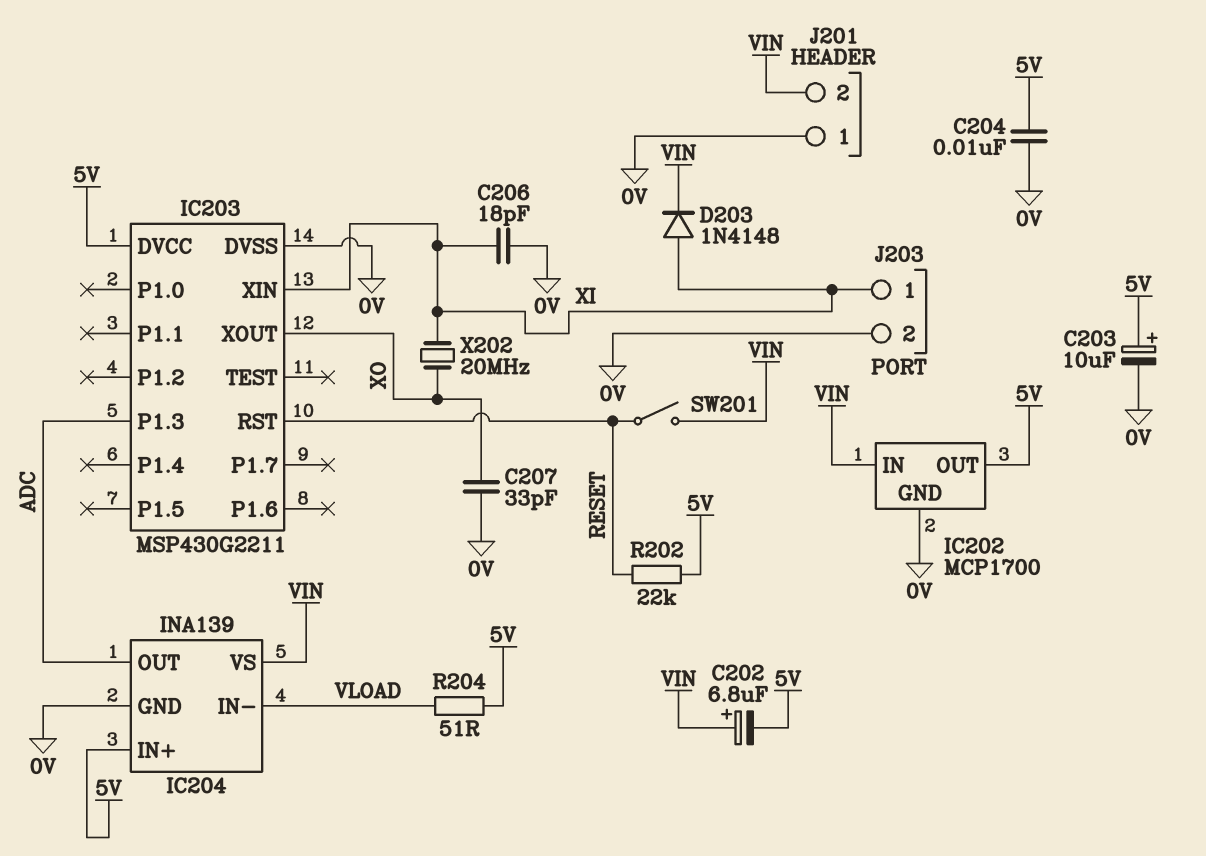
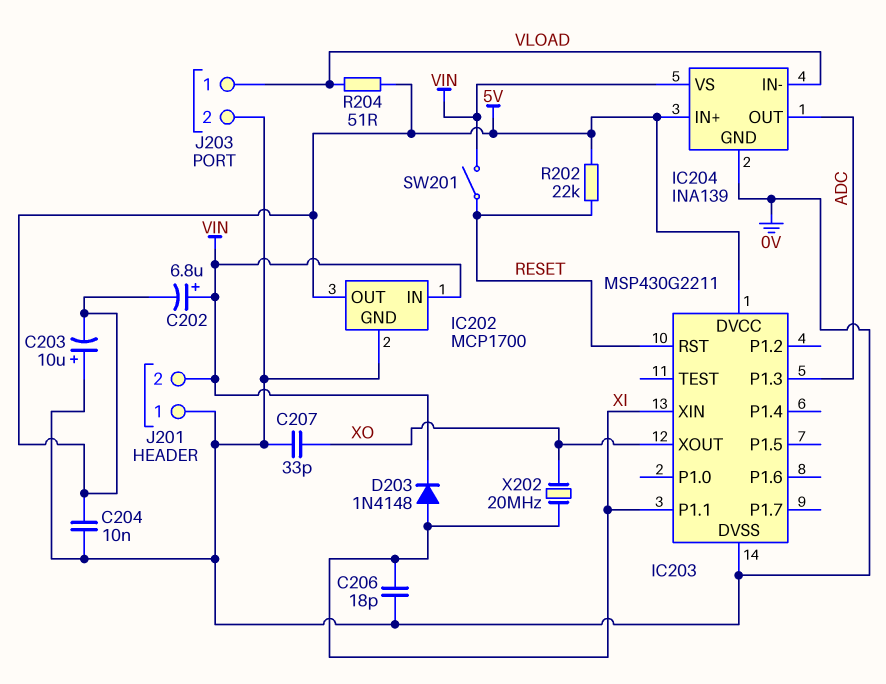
C203: 10uF (plus 5V, minus 0V) -> 10uF (plus 0V, minus 5V)
IC203 pin P1.1: none -> XI
J203 pin 1: XI -> VLOAD

